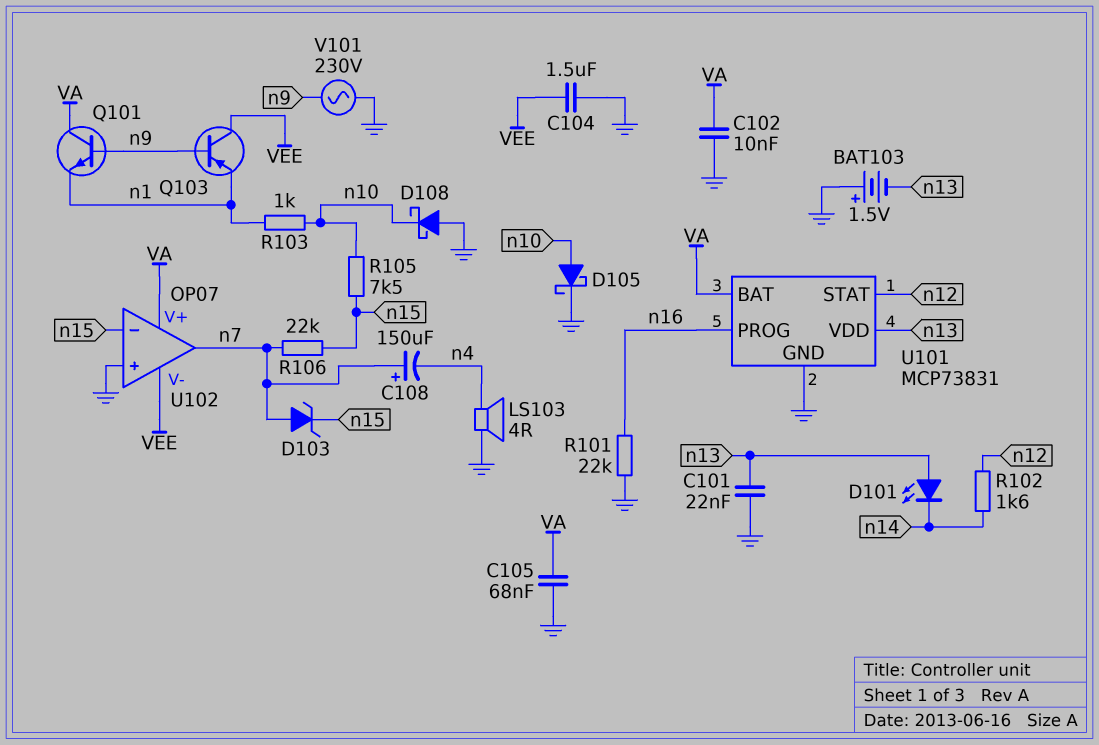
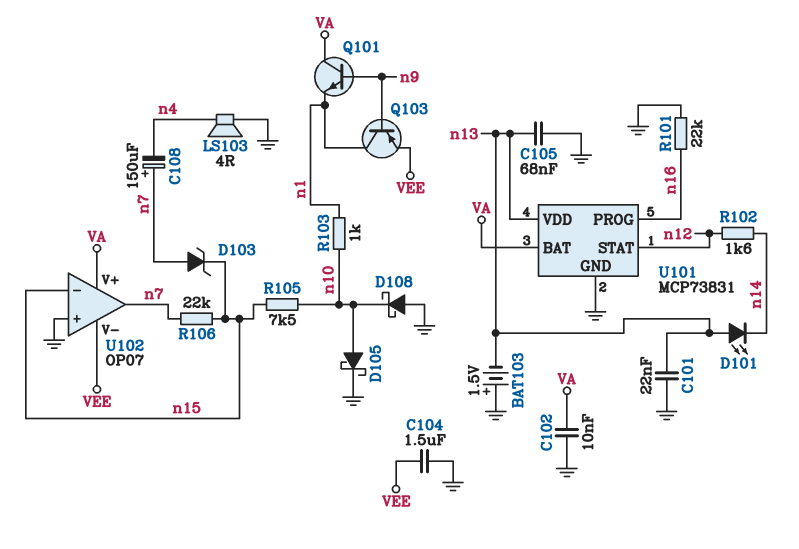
C105: 68nF (GND, VA) -> 68nF (GND, n13)
Q103: PNP (B n9, C VEE, E n1) -> PNP (B n9, C n1, E VEE)
V101: AC 230V (GND, n9) -> none

